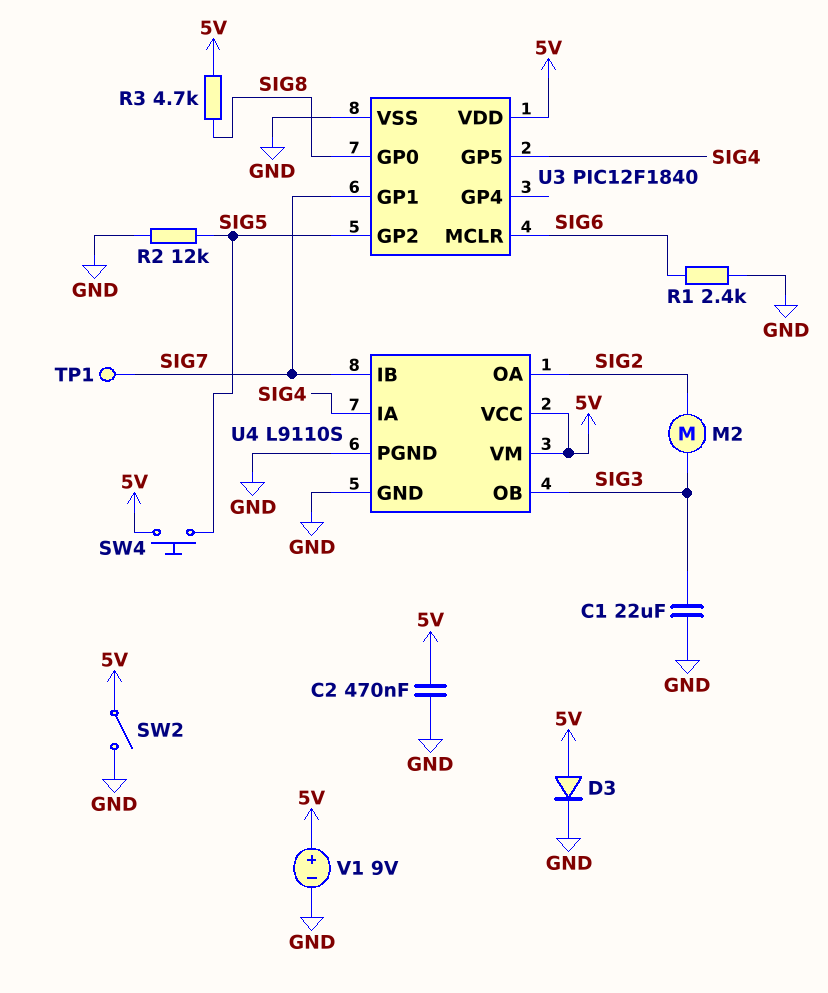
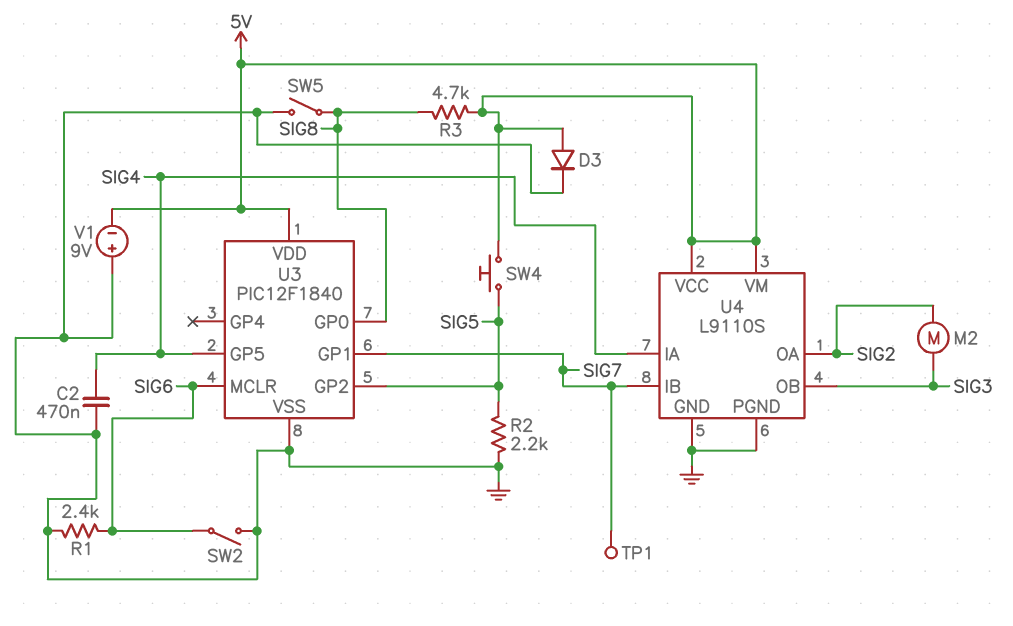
C1: 22uF (GND, SIG3) -> none
C2: 470nF (5V, GND) -> 470nF (GND, SIG4)
R2: 12k (GND, SIG5) -> 2.2k (GND, SIG5)
SW2: switch (5V, GND) -> switch (GND, SIG6)
SW5: none -> switch (GND, SIG8)
V1: 9V (plus 5V, minus GND) -> 9V (plus GND, minus 5V)

